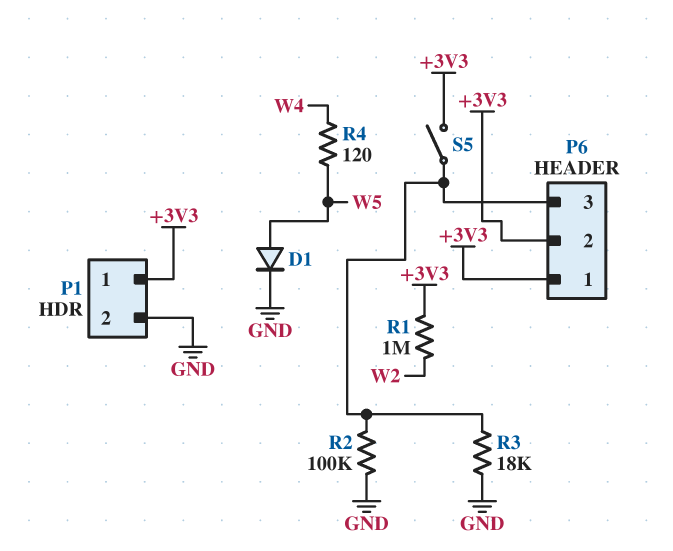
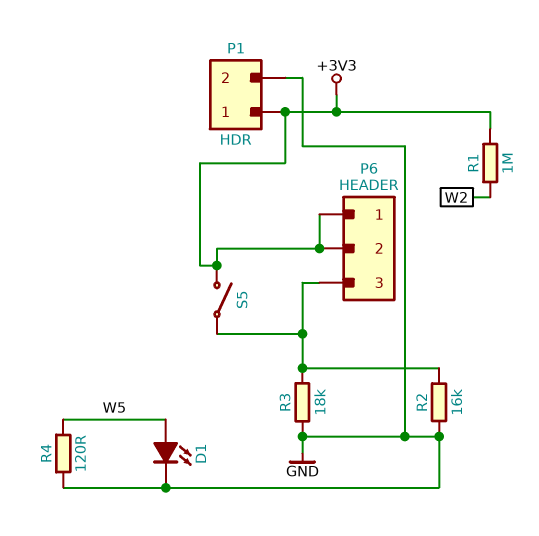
D1: diode (A W5, K GND) -> LED (A W5, K GND)
R2: 100k (GND, P6/3) -> 16k (GND, P6/3)
R4: 120 (W4, W5) -> 120 (GND, W5)

